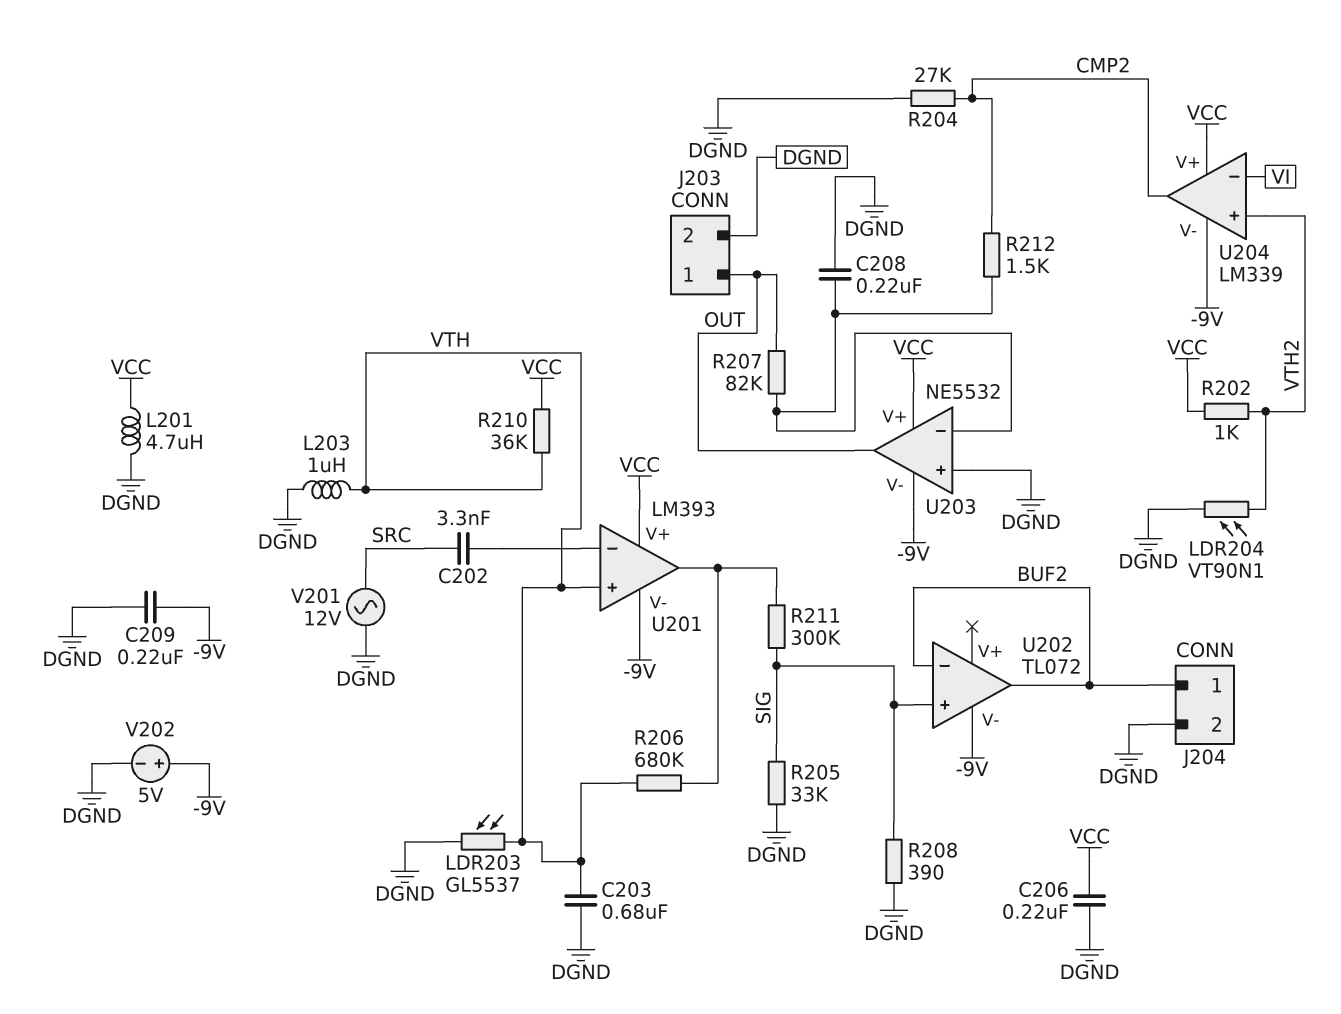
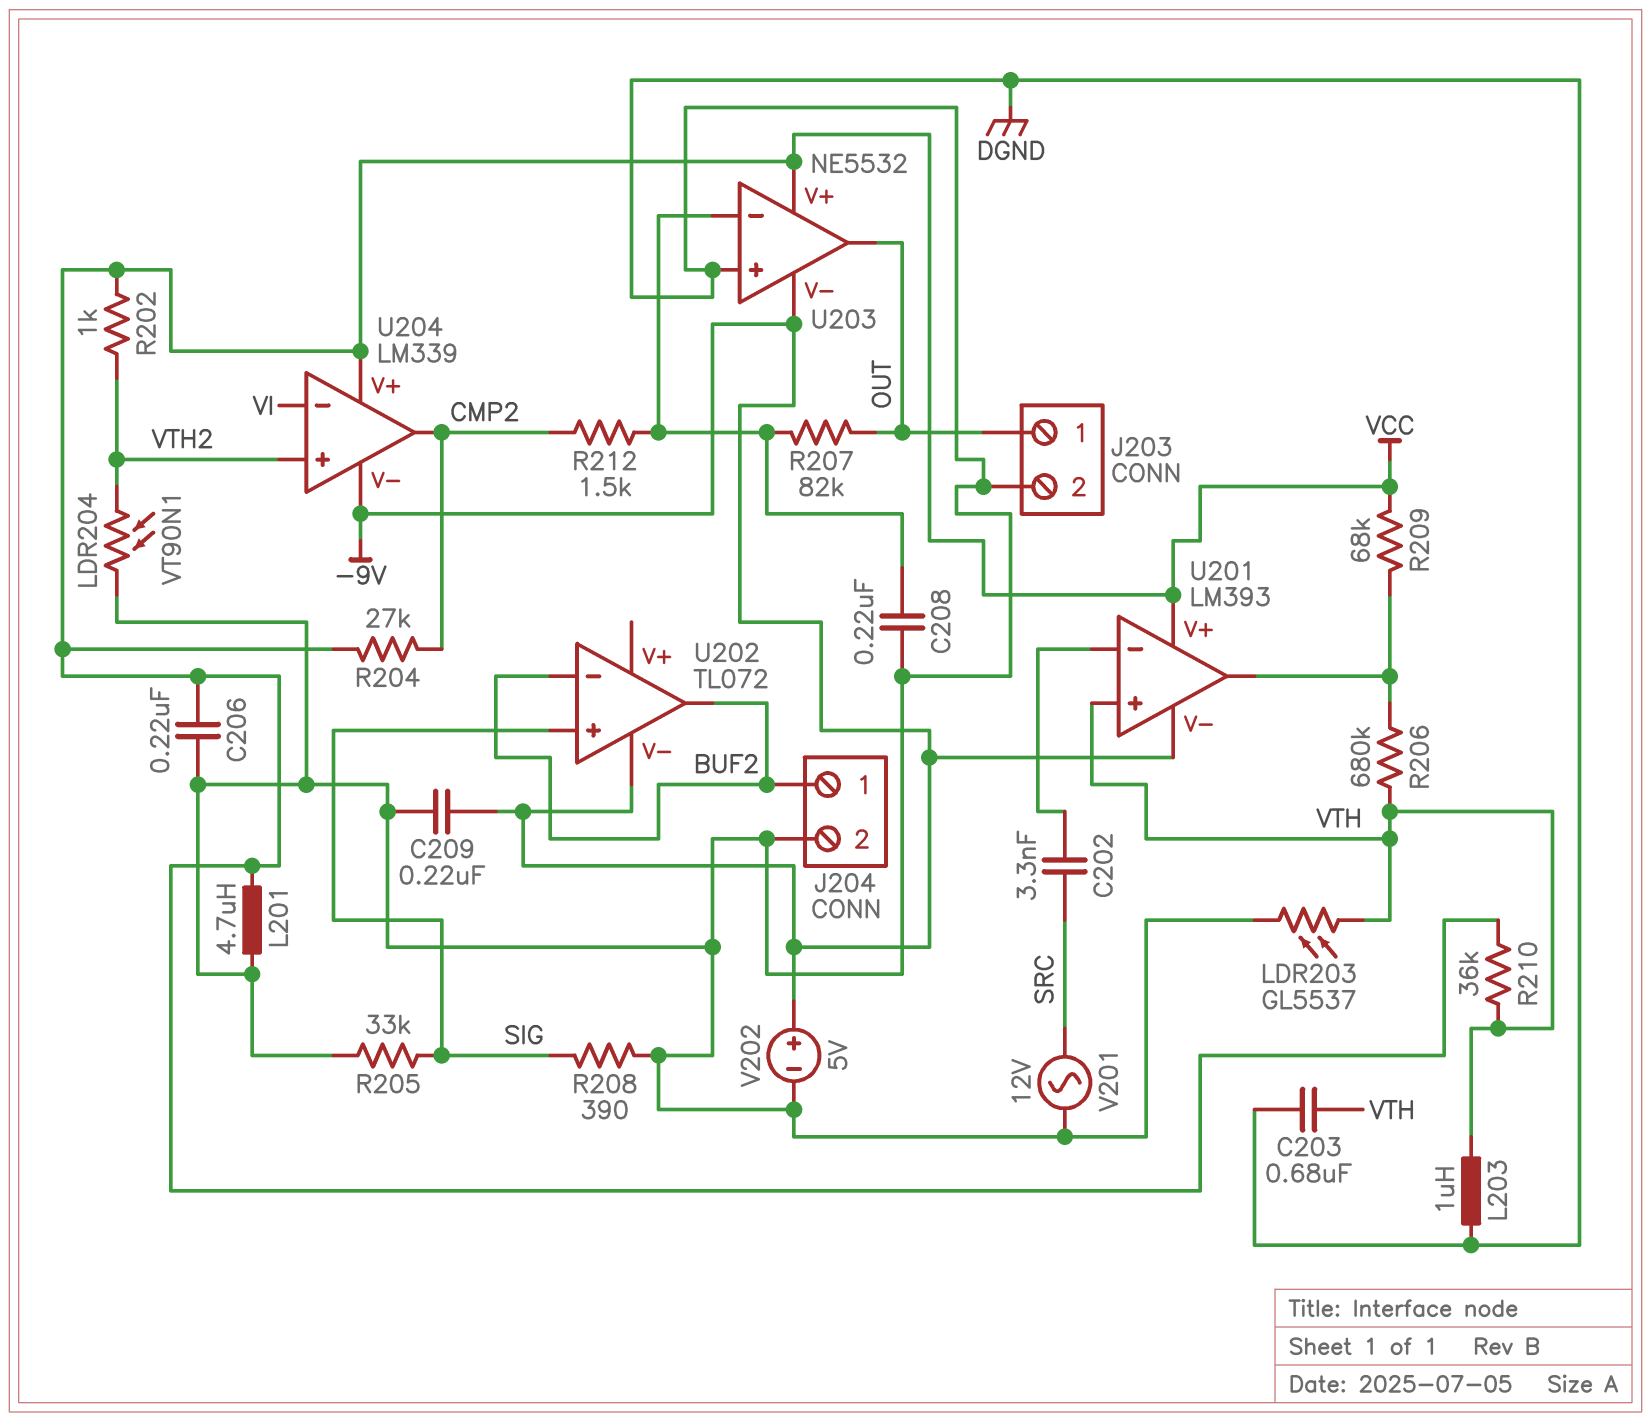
R204: 27k (CMP2, DGND) -> 27k (CMP2, VCC)
R209: none -> 68k (U201/out, VCC)
R211: 300k (SIG, U201/out) -> none

